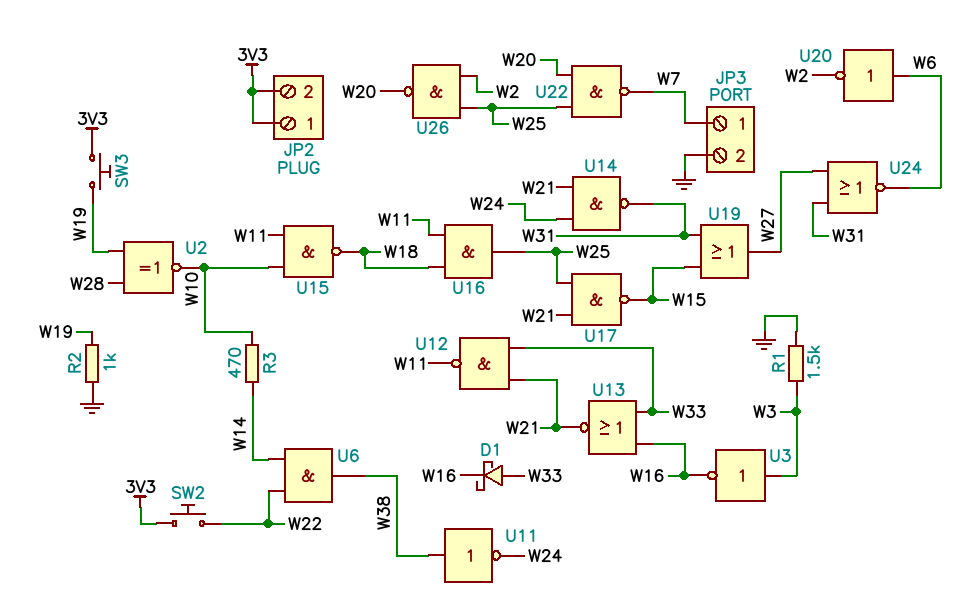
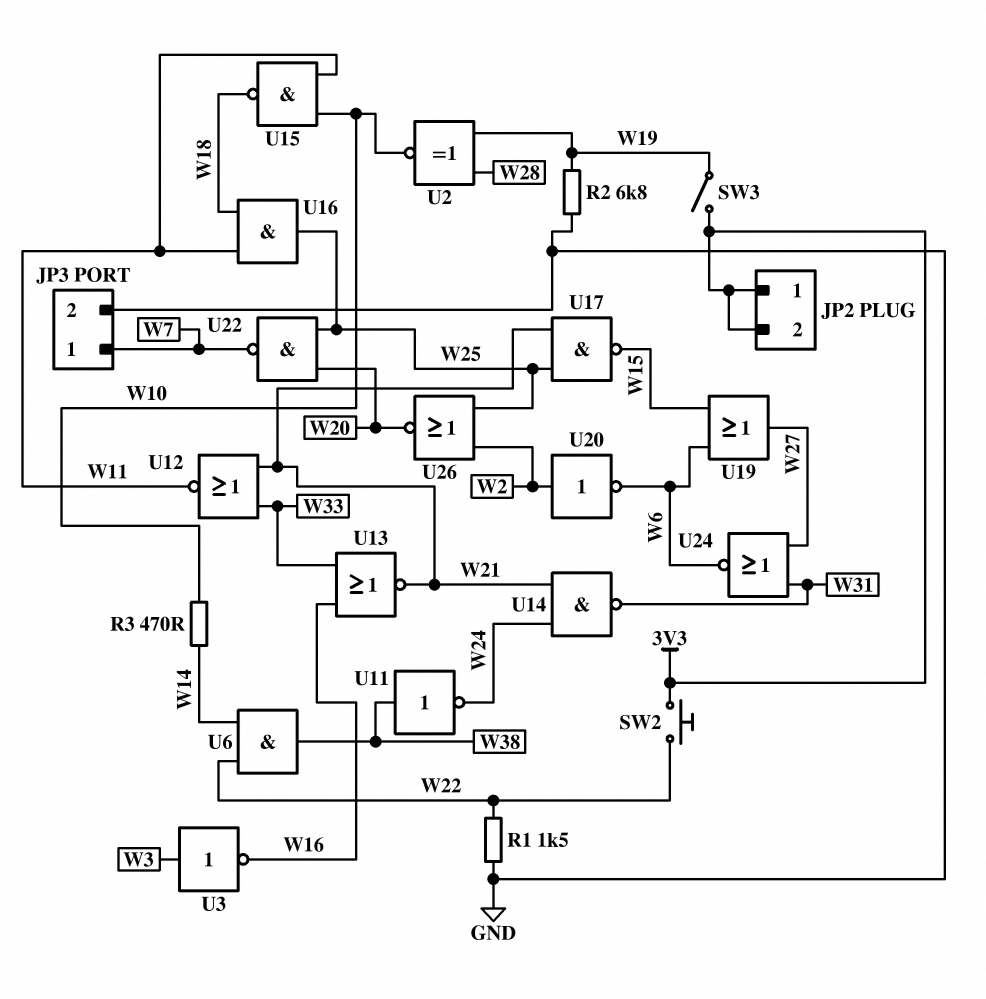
D1: schottky (A W33, K W16) -> none
R1: 1.5k (GND, W3) -> 1.5k (GND, W22)
R2: 1k (GND, W19) -> 6.8k (GND, W19)
SW3: button (3V3, W19) -> switch (3V3, W19)
U12: NAND (in W21, in W33, out W11) -> NOR (in W21, in W33, out W11)
U19: OR (in W15, in W31, out W27) -> OR (in W6, in W15, out W27)
U20: NOT (in W6, out W2) -> NOT (in W2, out W6)
U26: NAND (in W2, in W25, out W20) -> NOR (in W2, in W25, out W20)

